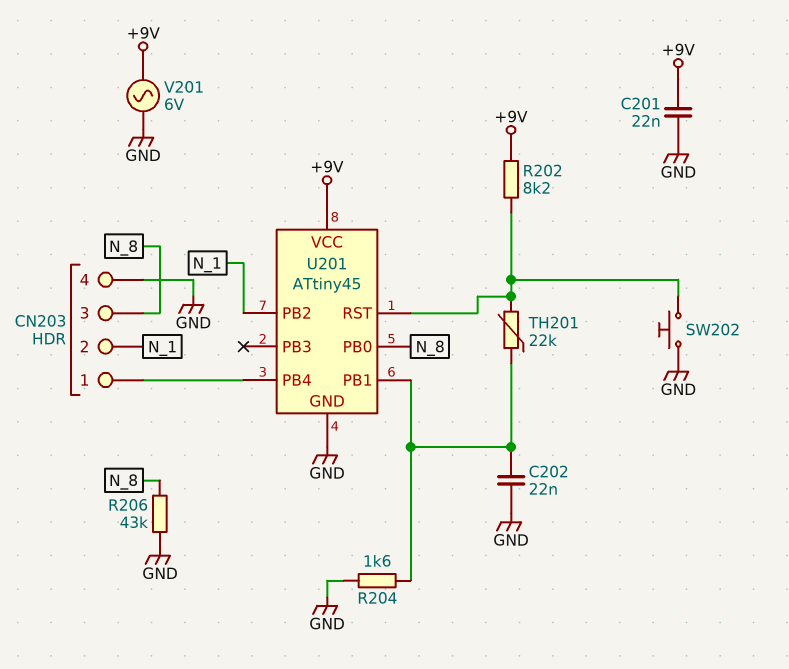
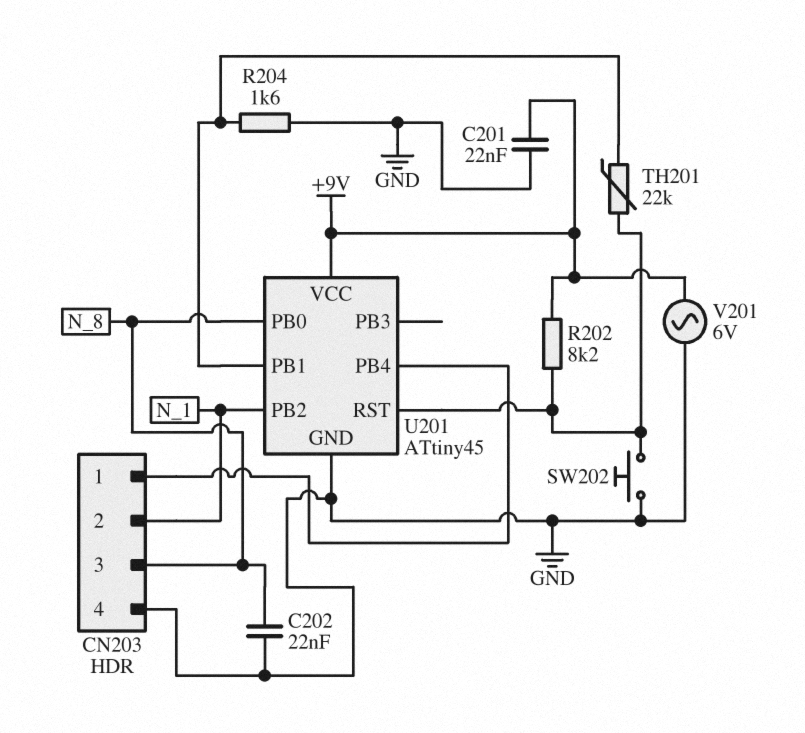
C202: 22nF (GND, U201/PB1) -> 22nF (GND, N_8)
R206: 43k (GND, N_8) -> none

